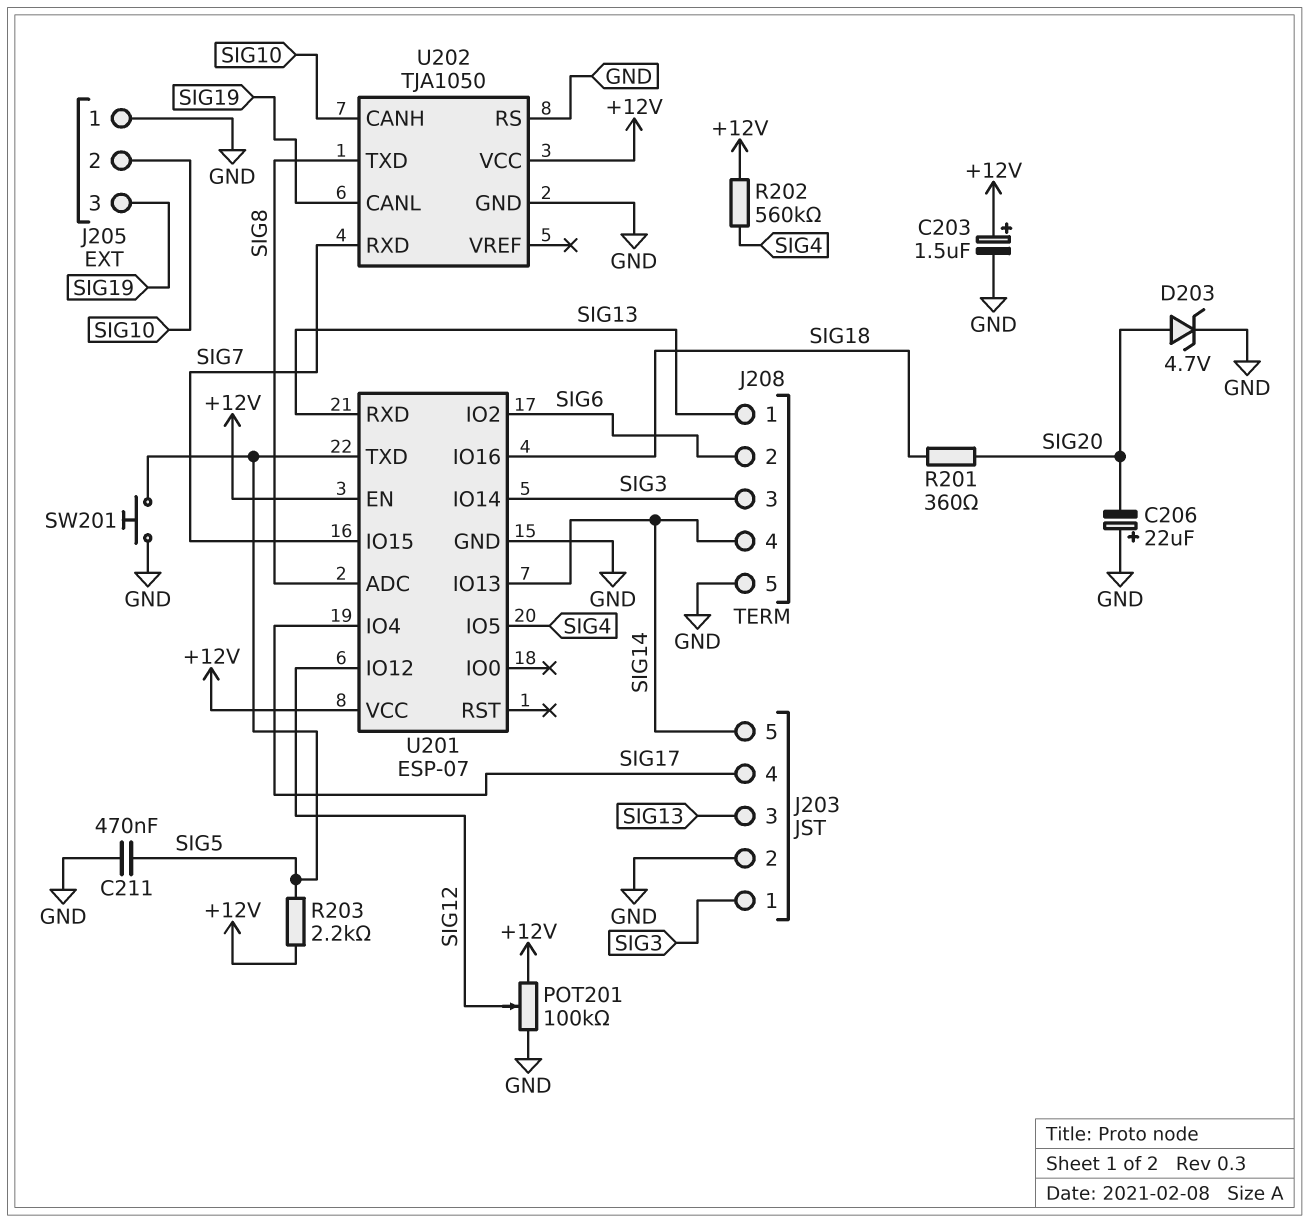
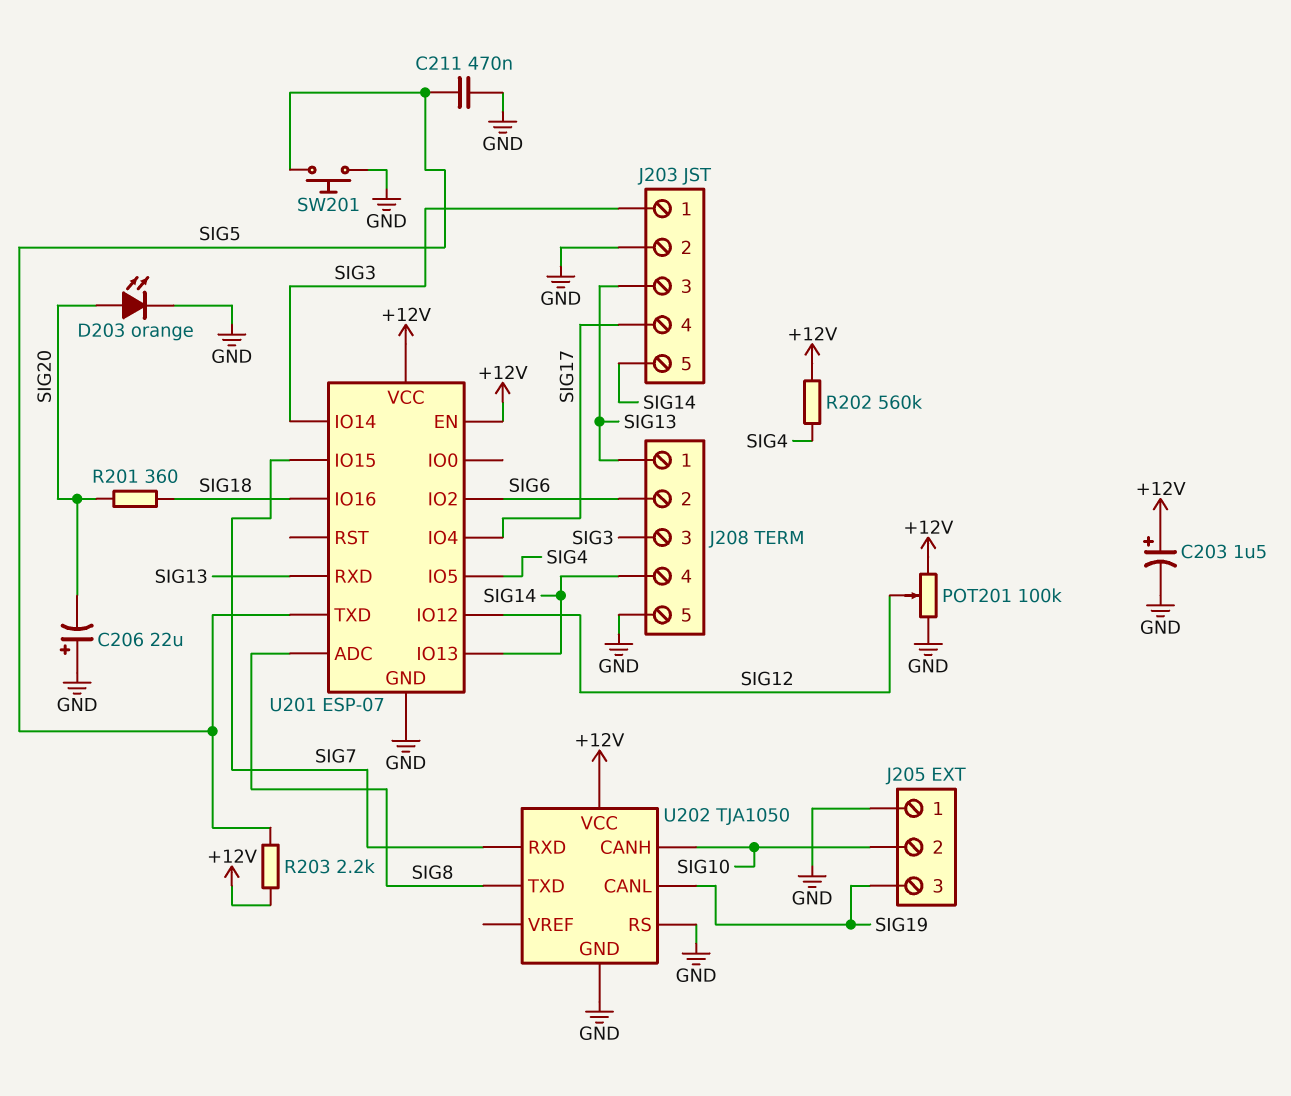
D203: zener 4.7V (A SIG20, K GND) -> LED orange (A SIG20, K GND)

